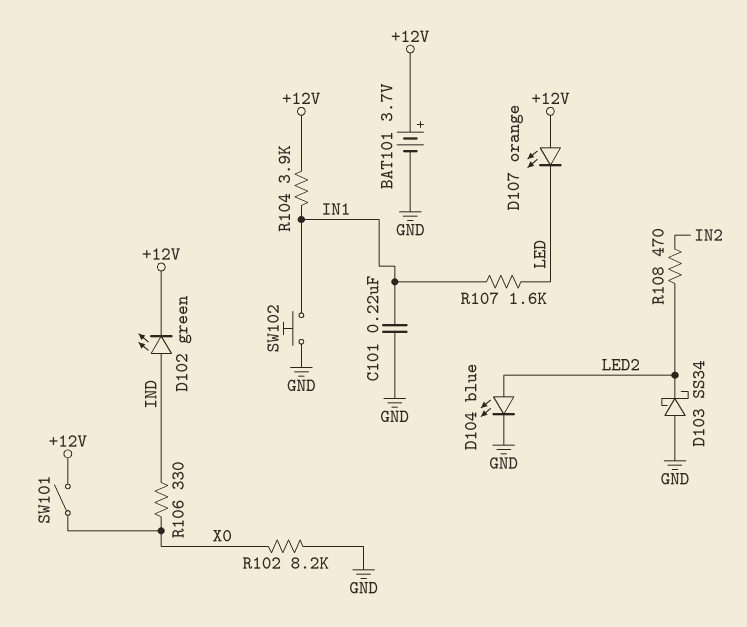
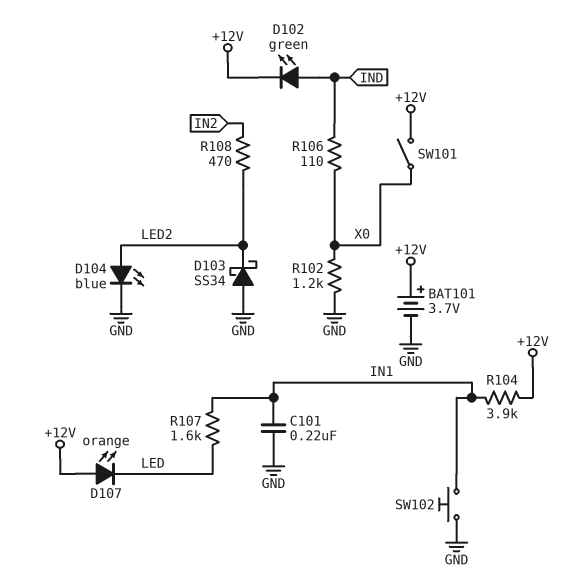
R102: 8.2k (GND, X0) -> 1.2k (GND, X0)
R106: 330 (IND, X0) -> 110 (IND, X0)

